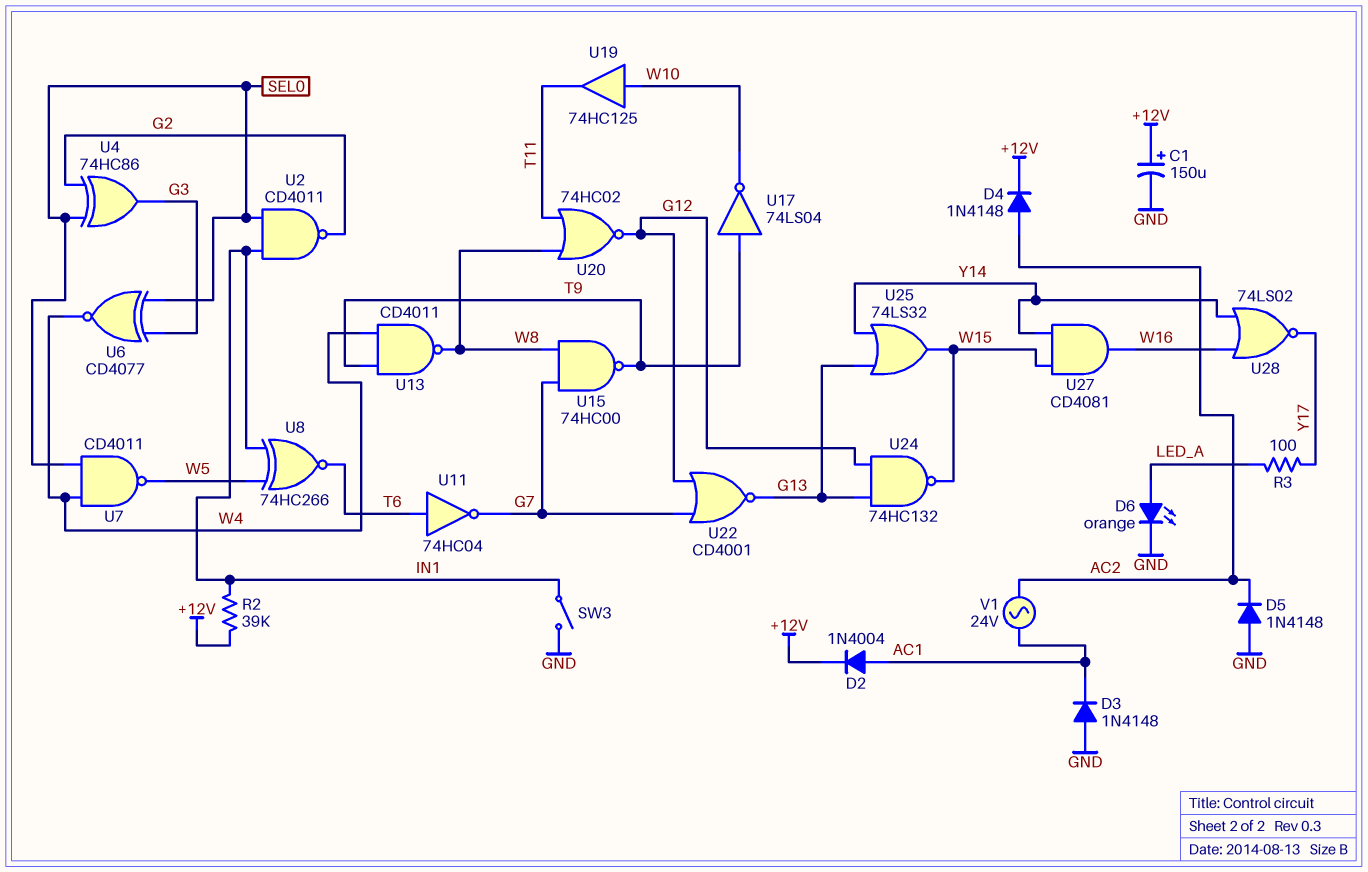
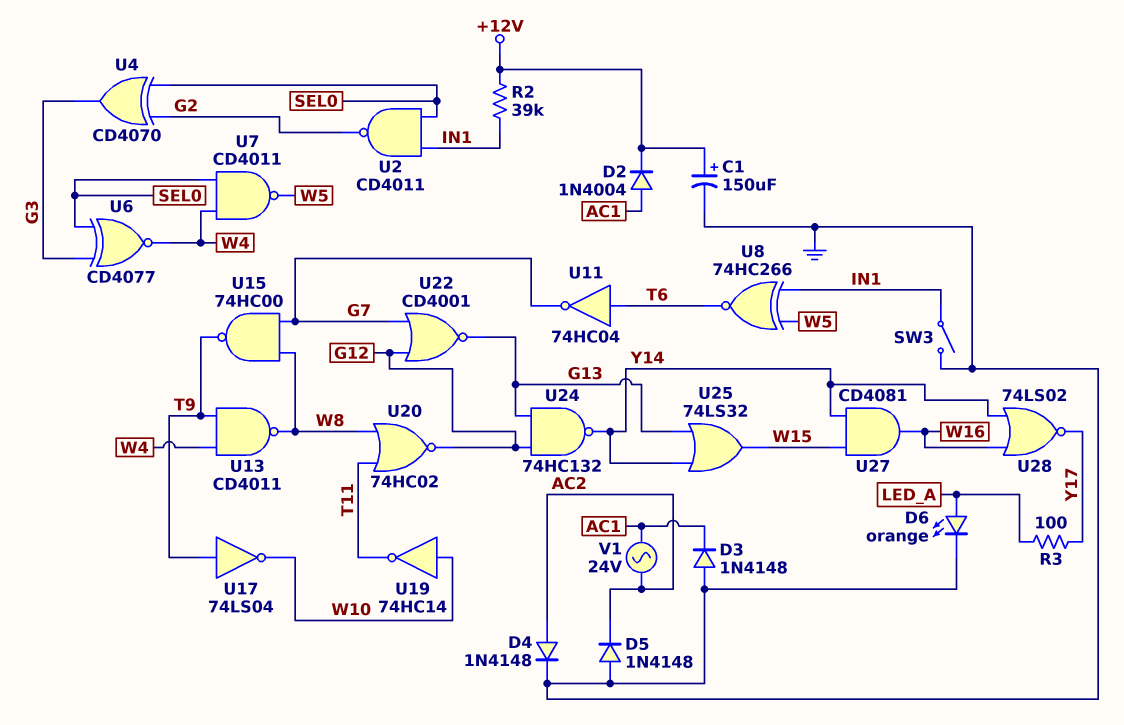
D4: diode 1N4148 (A AC2, K +12V) -> diode 1N4148 (A AC2, K GND)
U4: XOR 74HC86 (in G2, in SEL0, out G3) -> XOR CD4070 (in G2, in SEL0, out G3)
U19: buffer 74HC125 (in W10, out T11) -> NOT 74HC14 (in W10, out T11)
U24: NAND 74HC132 (in G12, in G13, out W15) -> NAND 74HC132 (in G12, in G13, out Y14)

